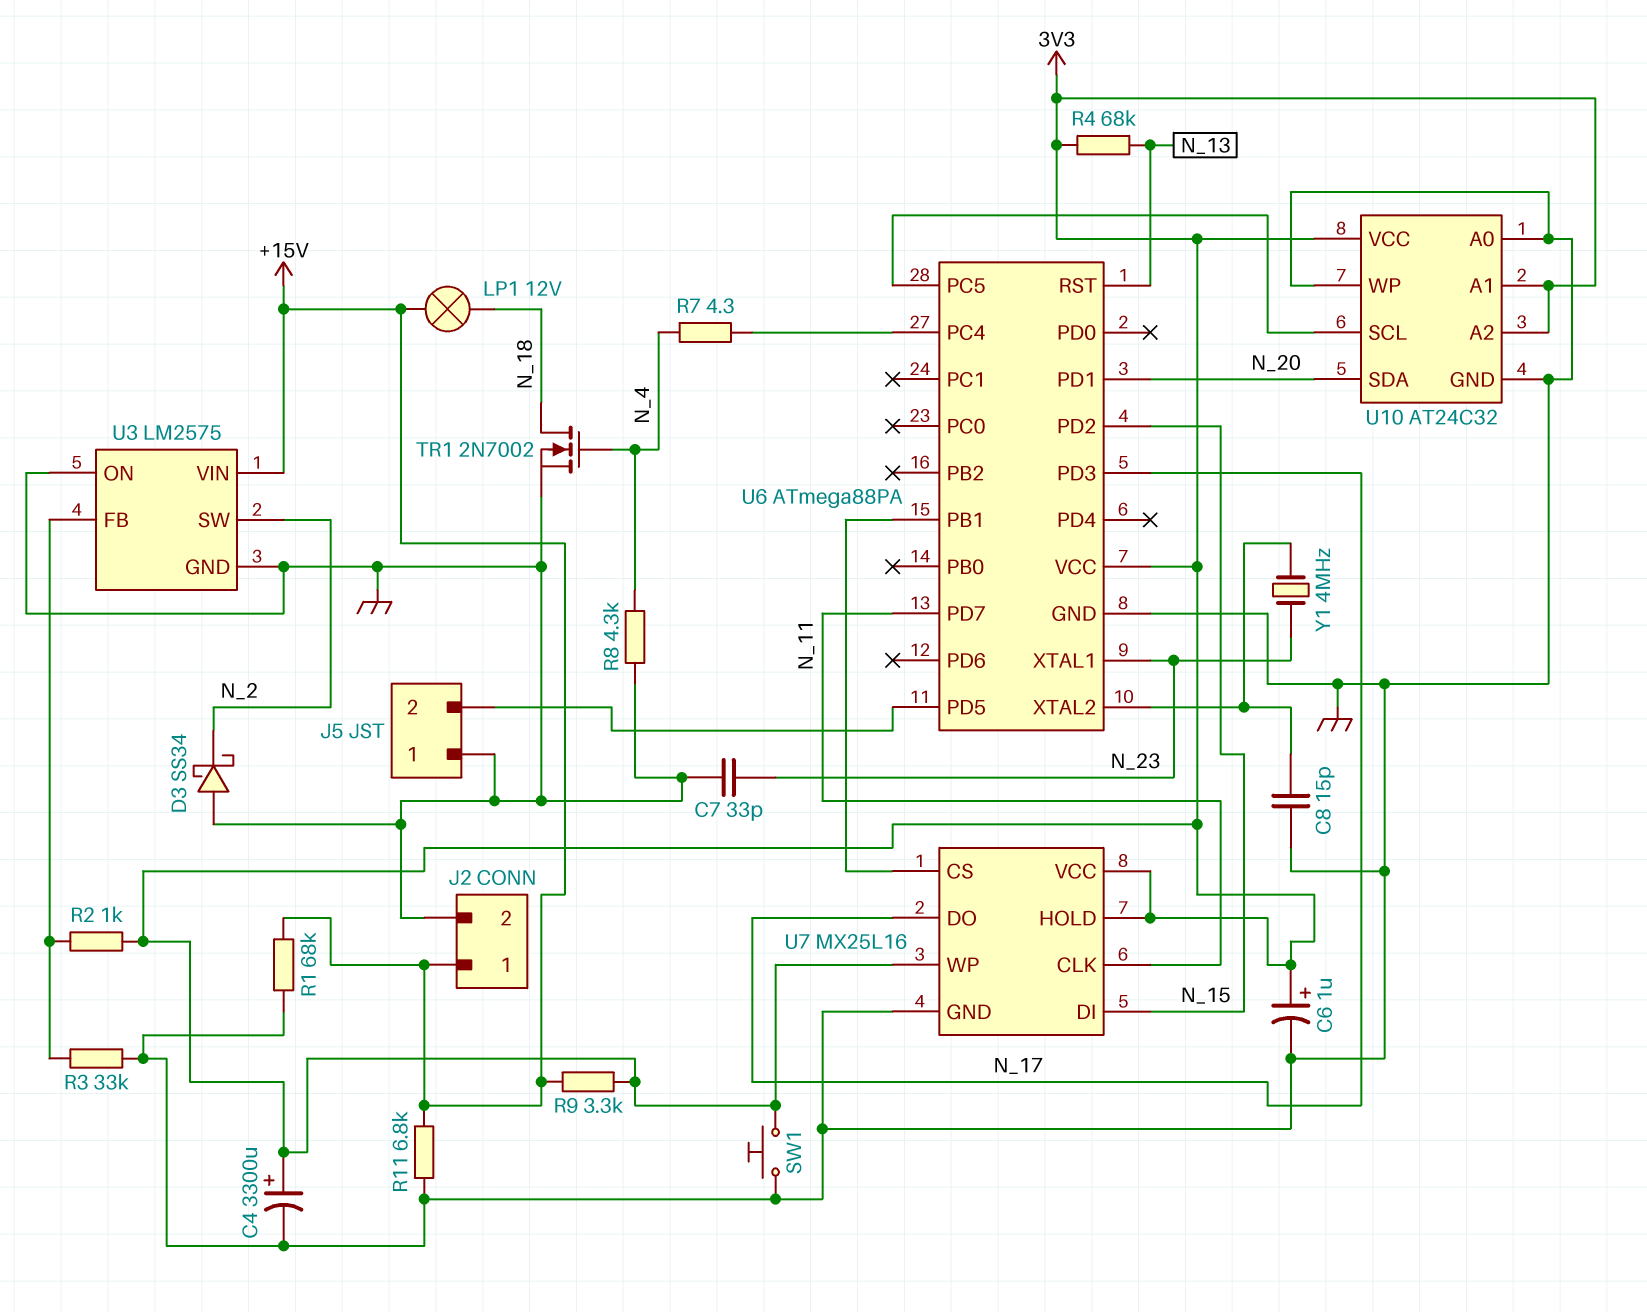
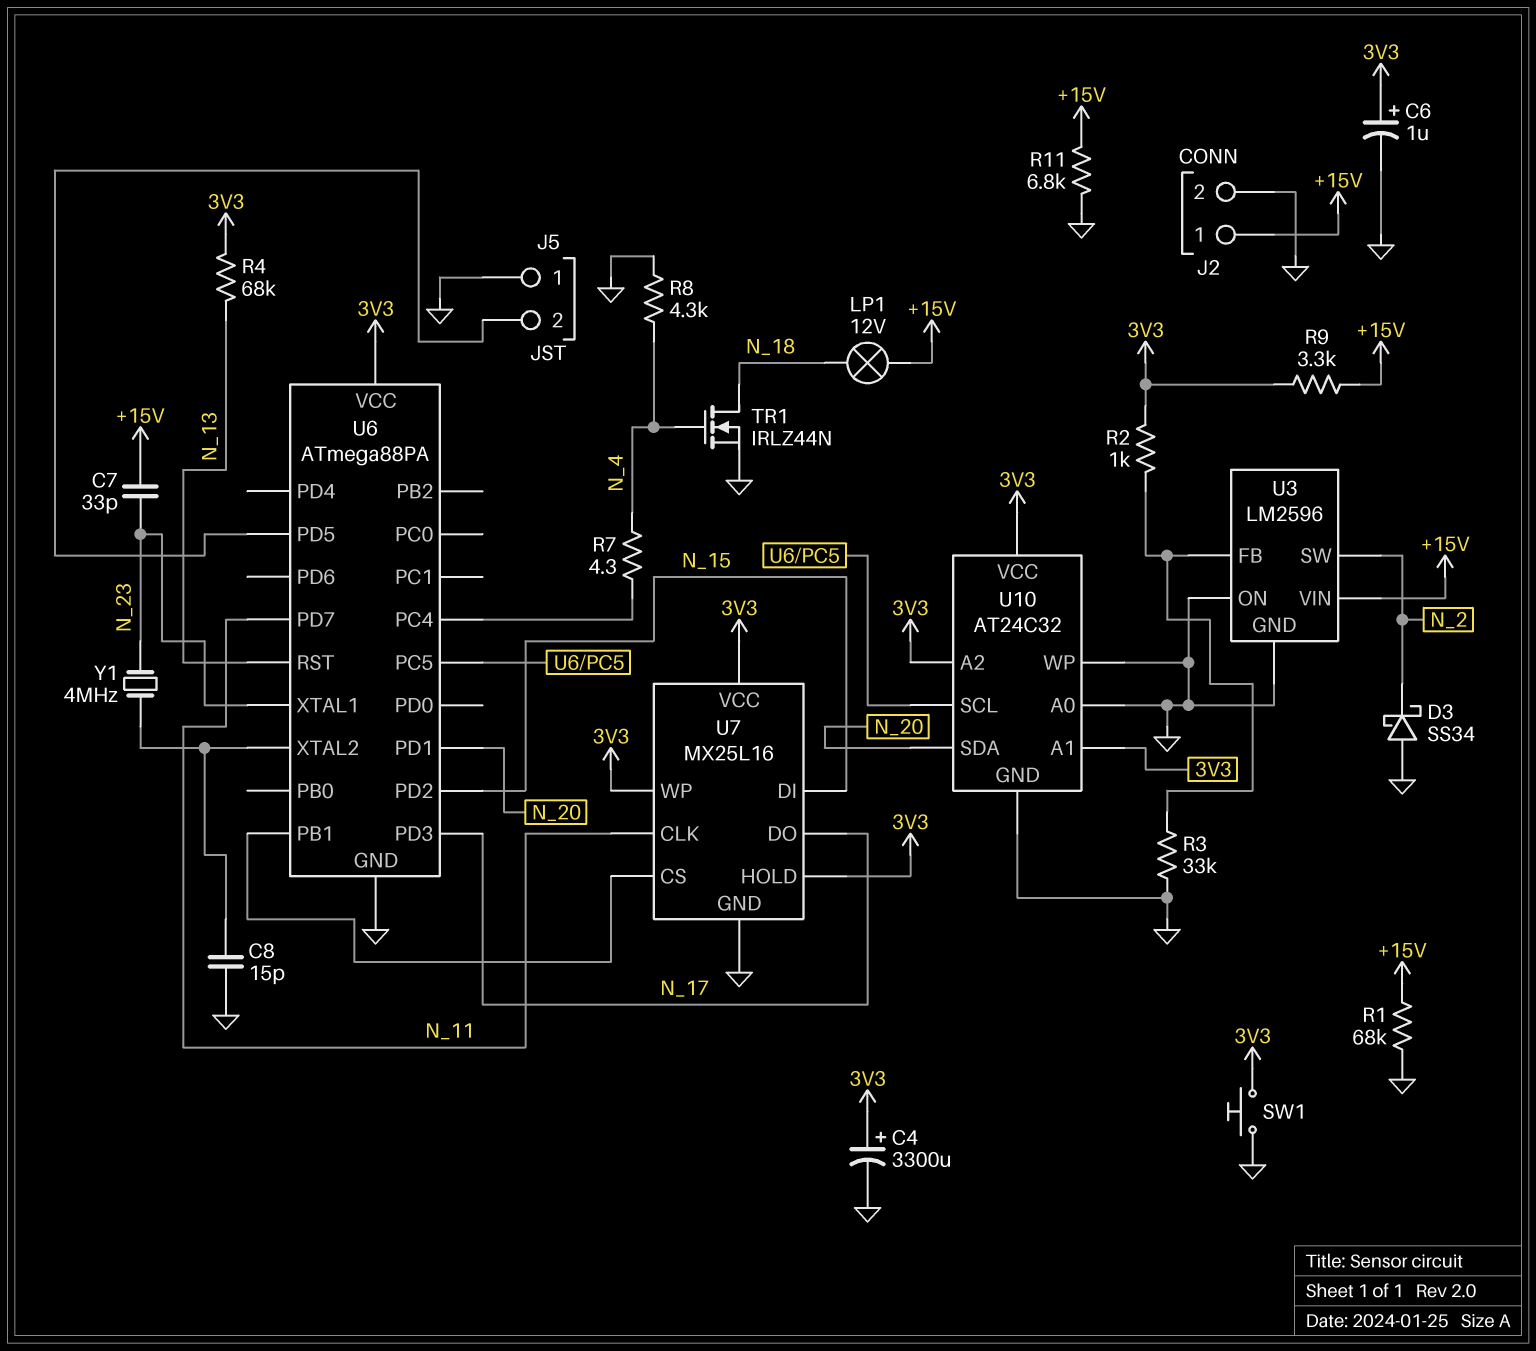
C7: 33pF (GND, N_23) -> 33pF (+15V, N_23)
TR1: NMOS 2N7002 (G N_4, D N_18, S GND) -> NMOS IRLZ44N (G N_4, D N_18, S GND)
U3: LM2575 -> LM2596

